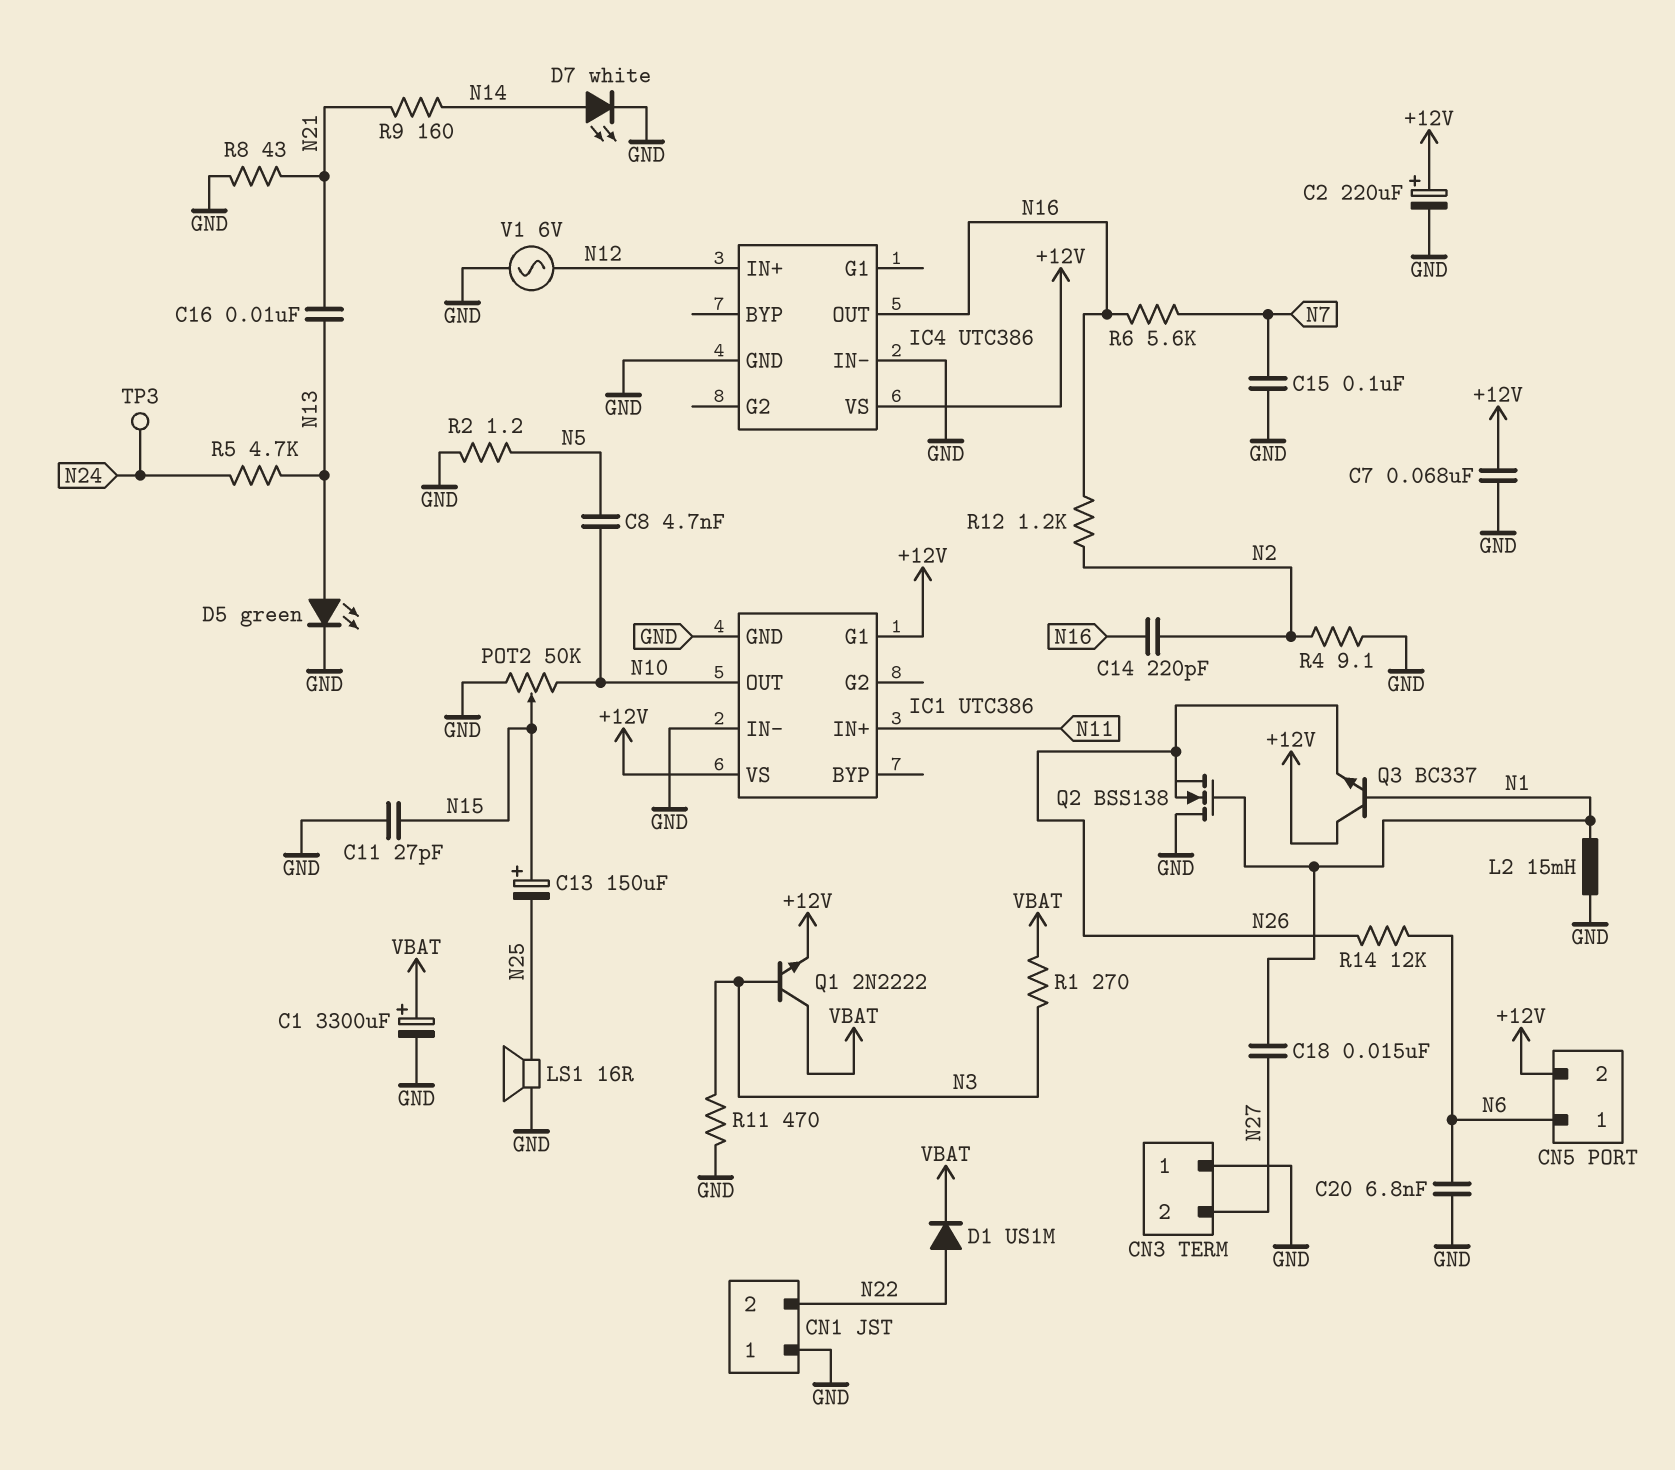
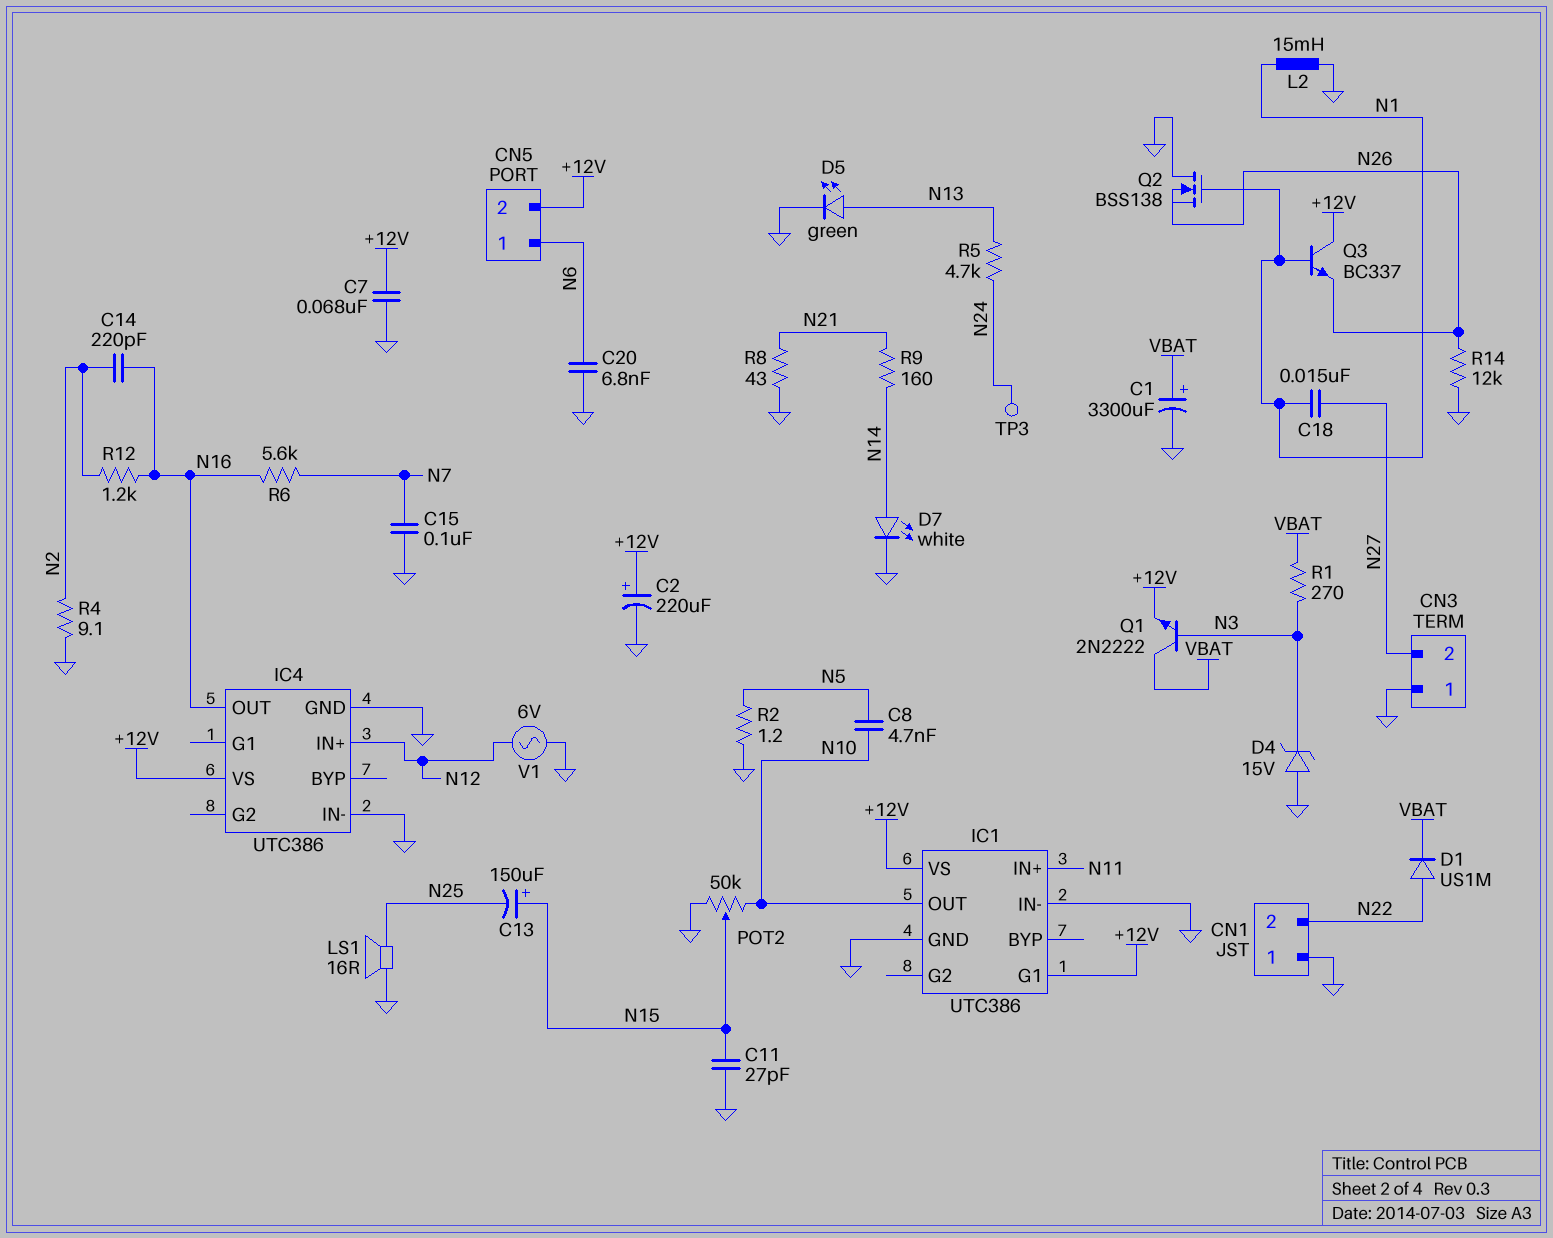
C16: 10nF (N13, N21) -> none
D4: none -> zener 15V (A GND, K N3)
R11: 470 (GND, N3) -> none
R14: 12k (N6, N26) -> 12k (GND, N26)

